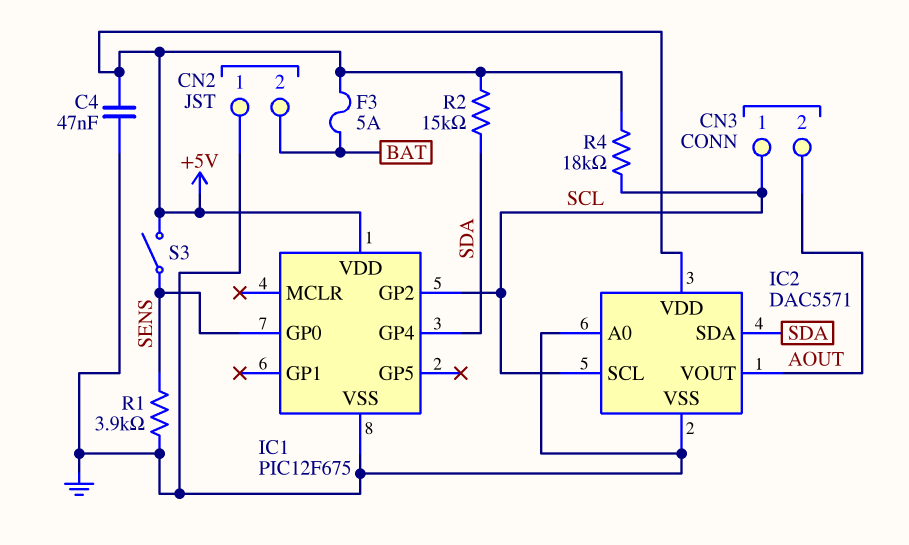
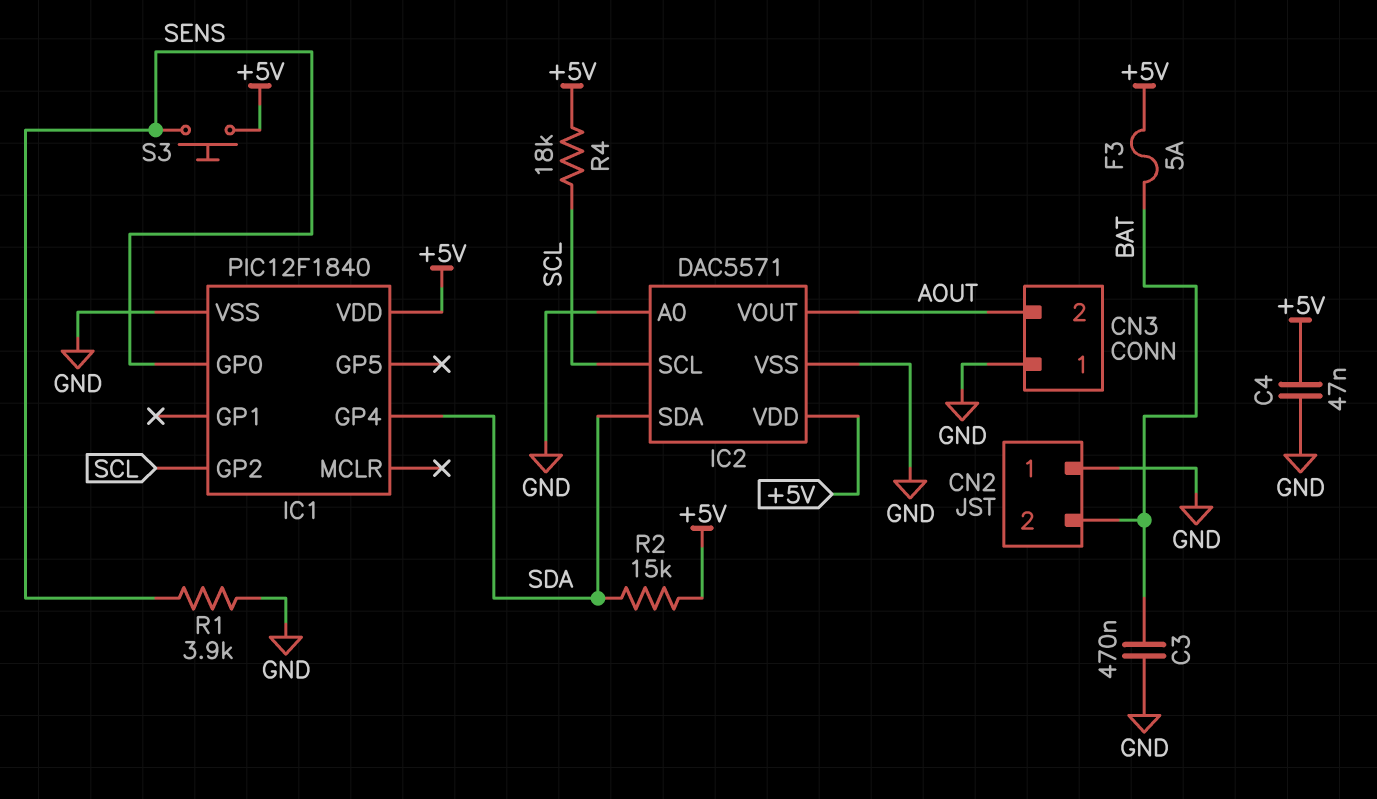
C3: none -> 470nF (BAT, GND)
CN3 pin 1: SCL -> GND
IC1: PIC12F675 -> PIC12F1840
S3: switch (+5V, SENS) -> button (+5V, SENS)

